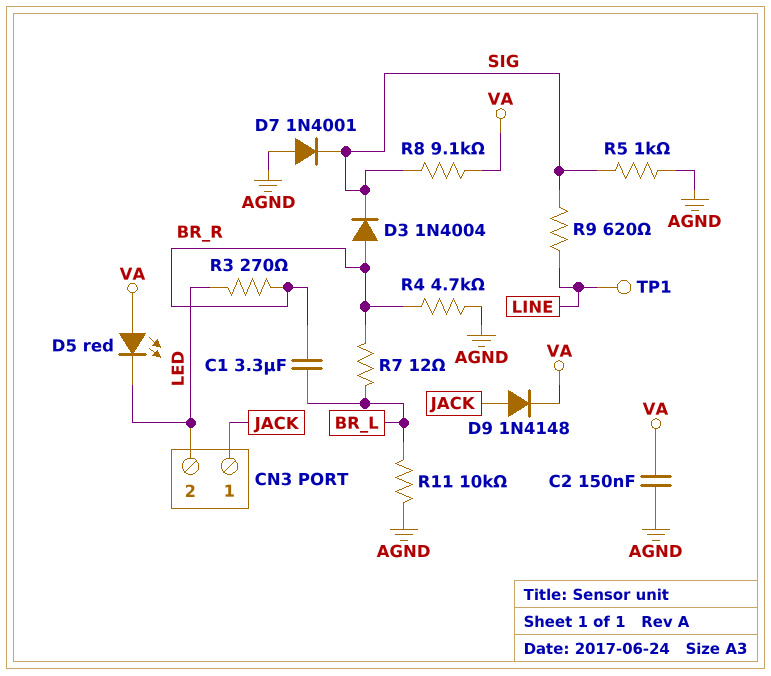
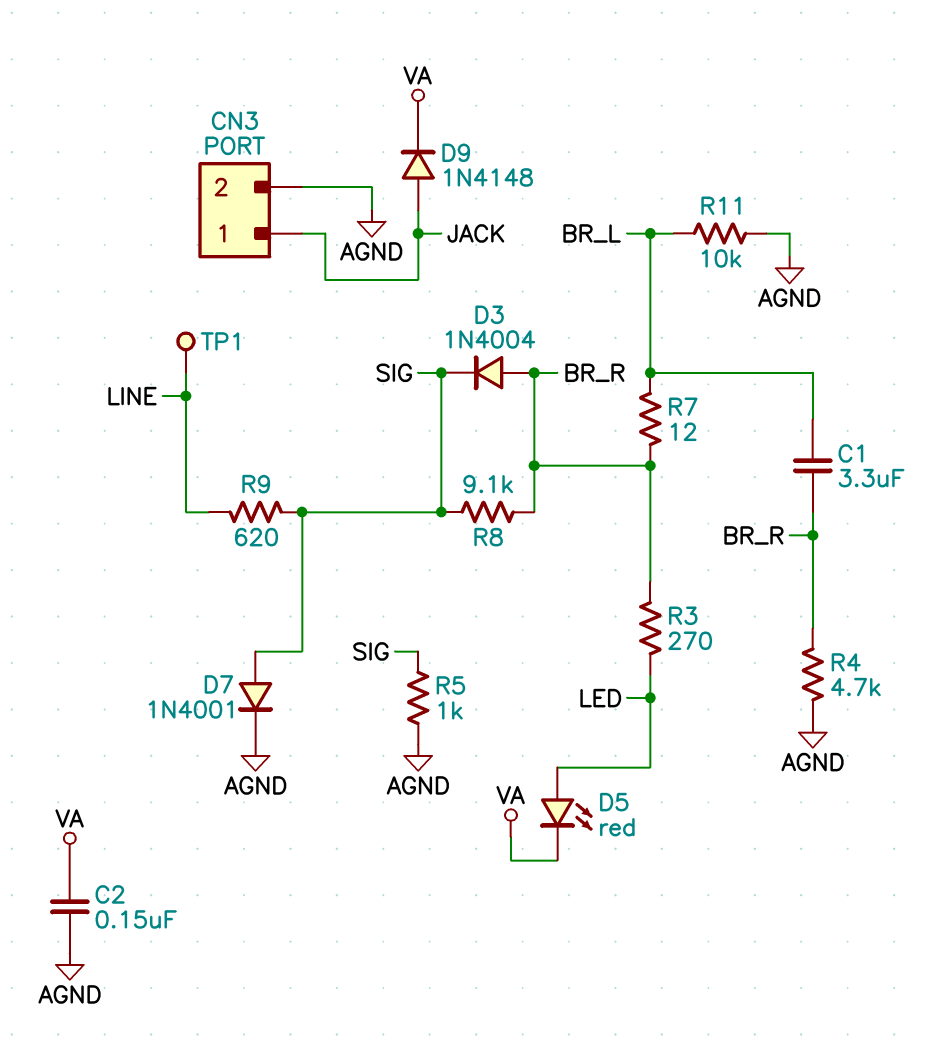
CN3 pin 2: LED -> AGND
D5: LED red (A VA, K LED) -> LED red (A LED, K VA)
D7: diode 1N4001 (A AGND, K SIG) -> diode 1N4001 (A SIG, K AGND)
R8: 9.1k (SIG, VA) -> 9.1k (BR_R, SIG)

